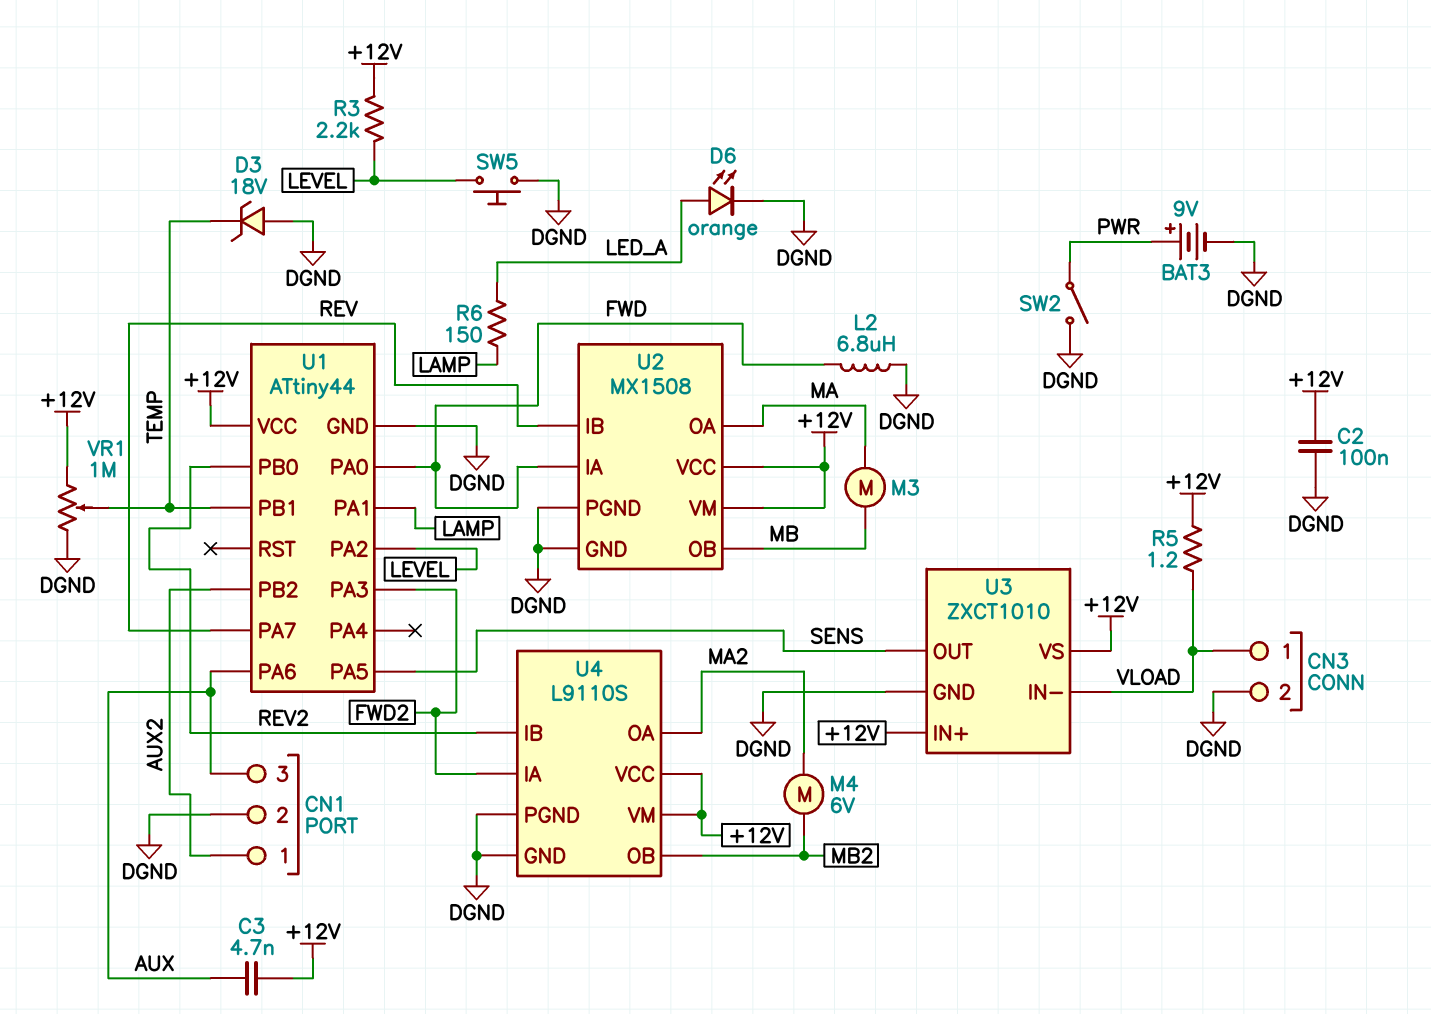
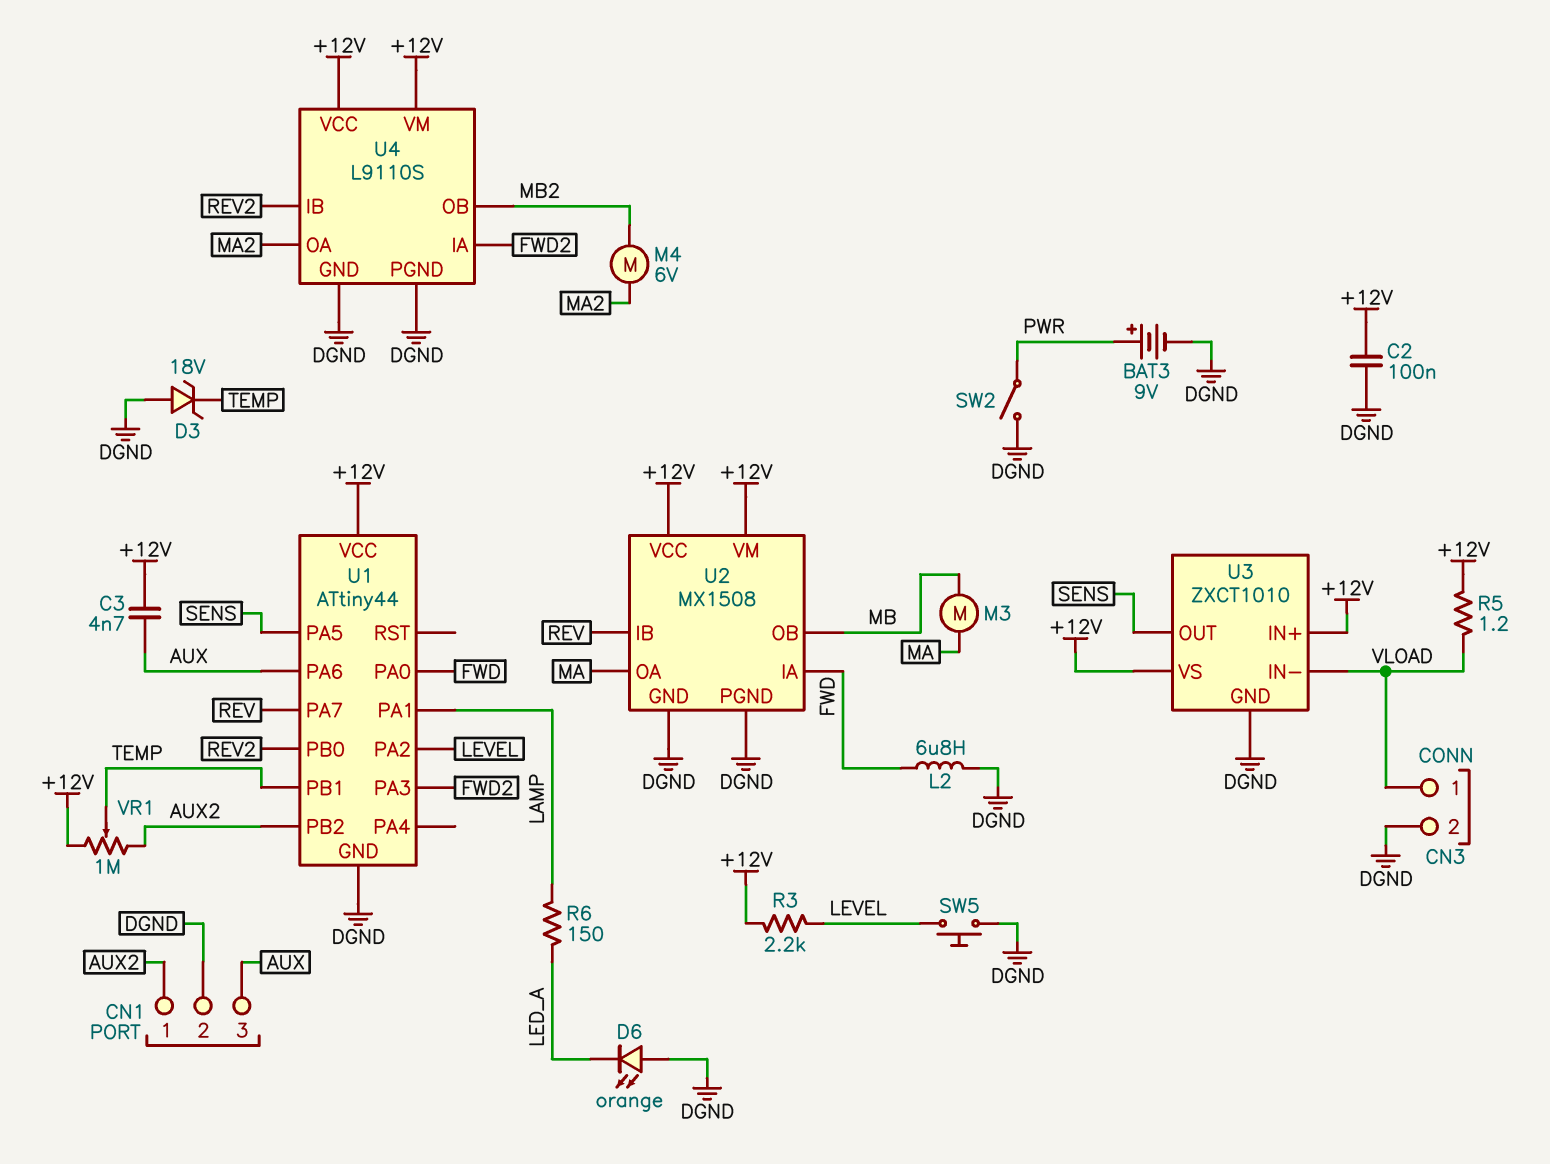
D6: LED orange (A LED_A, K DGND) -> LED orange (A DGND, K LED_A)
VR1: 1M (+12V, DGND, wiper TEMP) -> 1M (+12V, AUX2, wiper TEMP)

